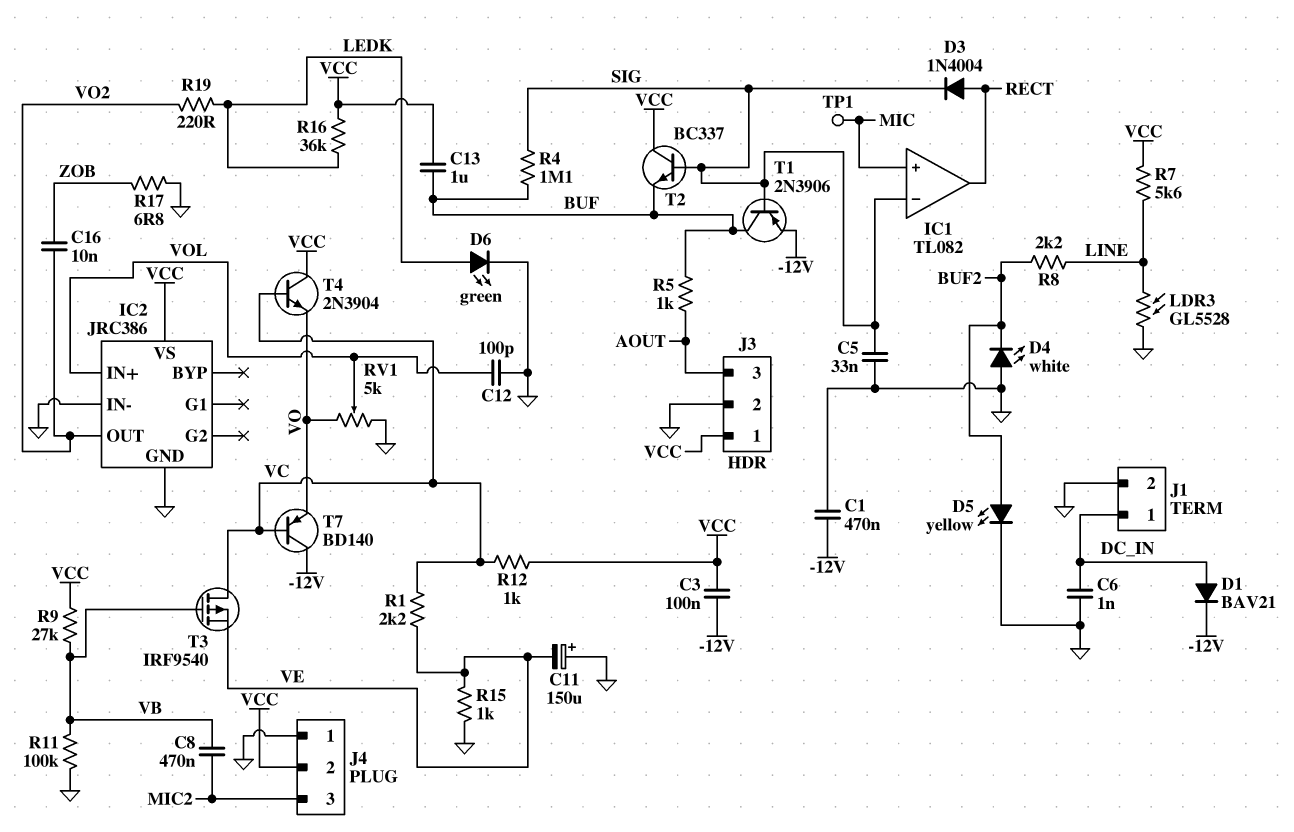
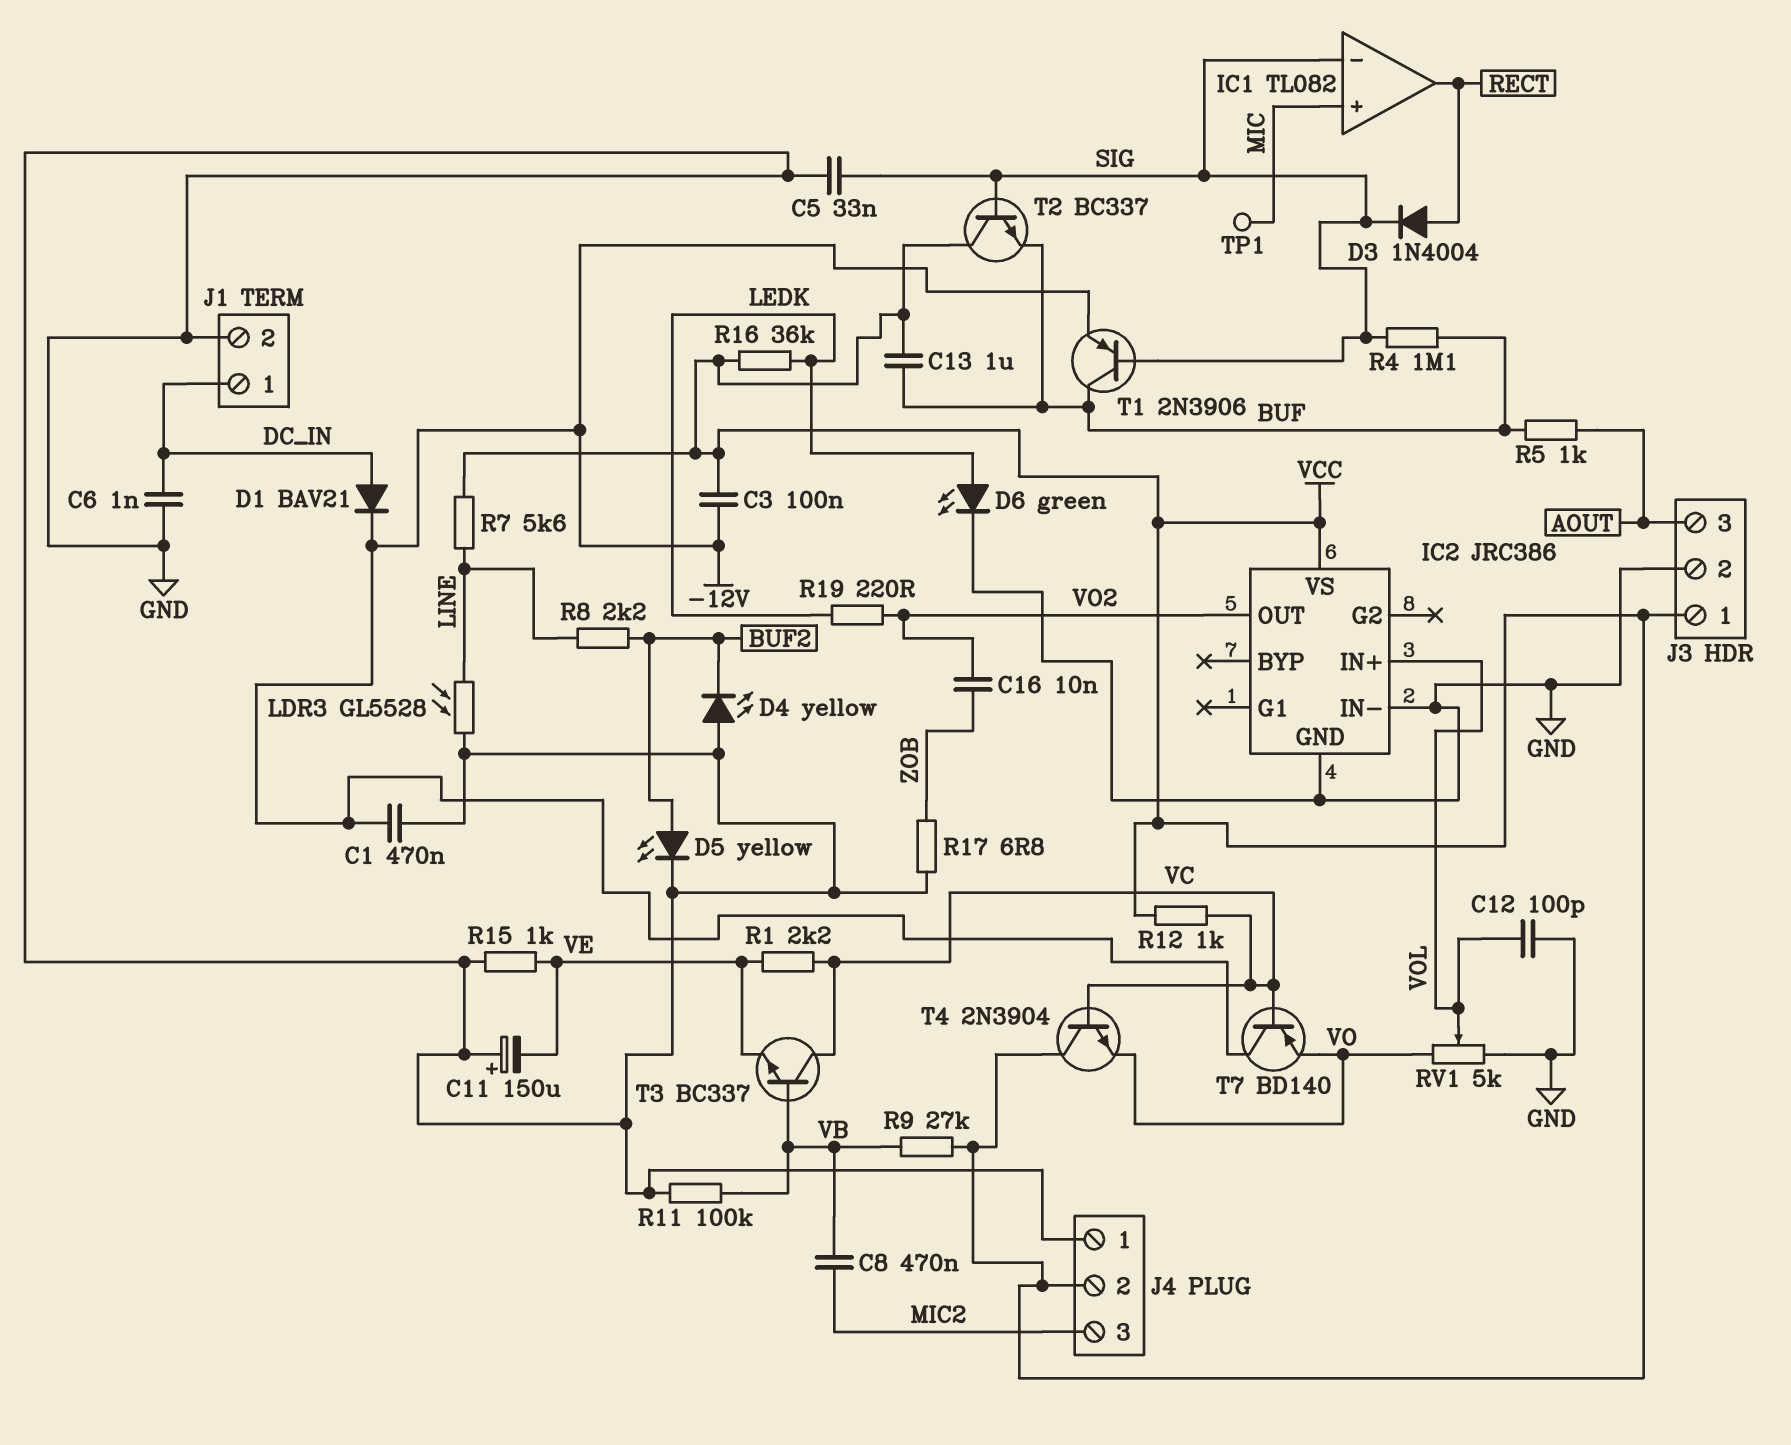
D4: LED white (A GND, K BUF2) -> LED yellow (A GND, K BUF2)
T3: PMOS IRF9540 (G VB, D VC, S VE) -> NPN BC337 (B VB, C VC, E VE)

